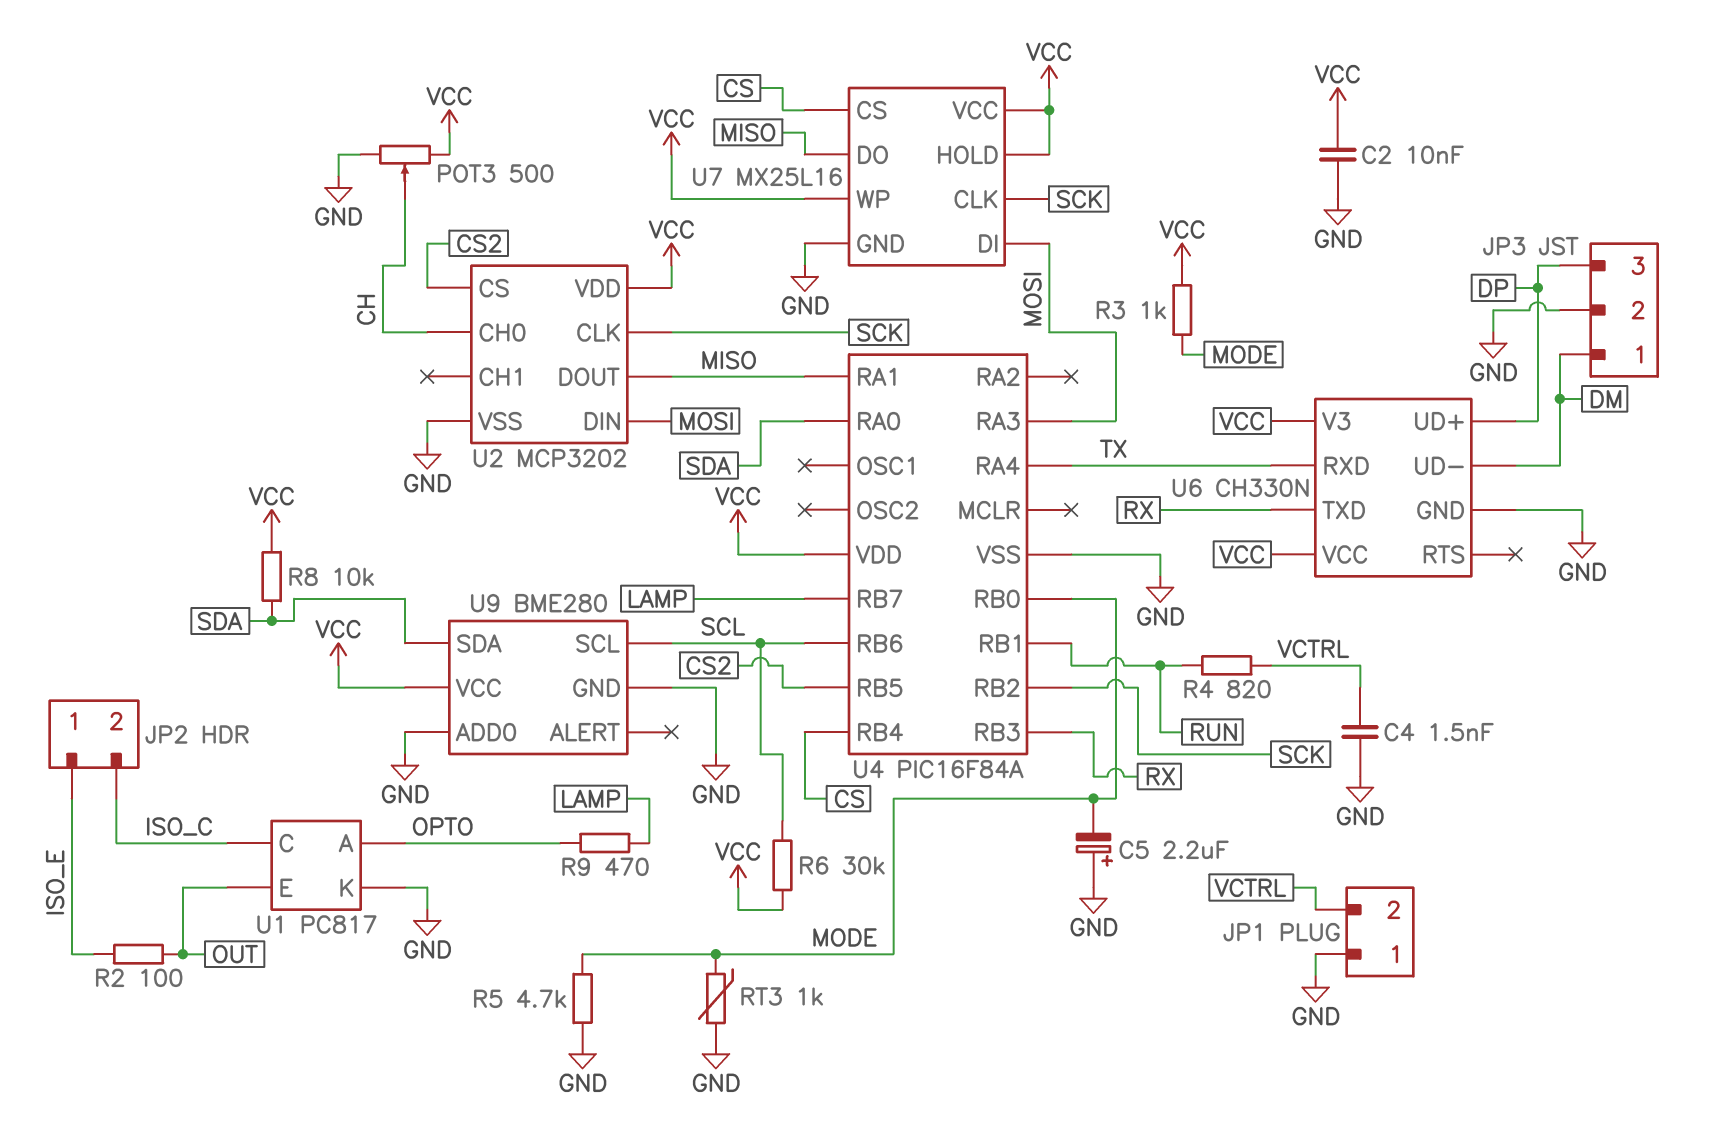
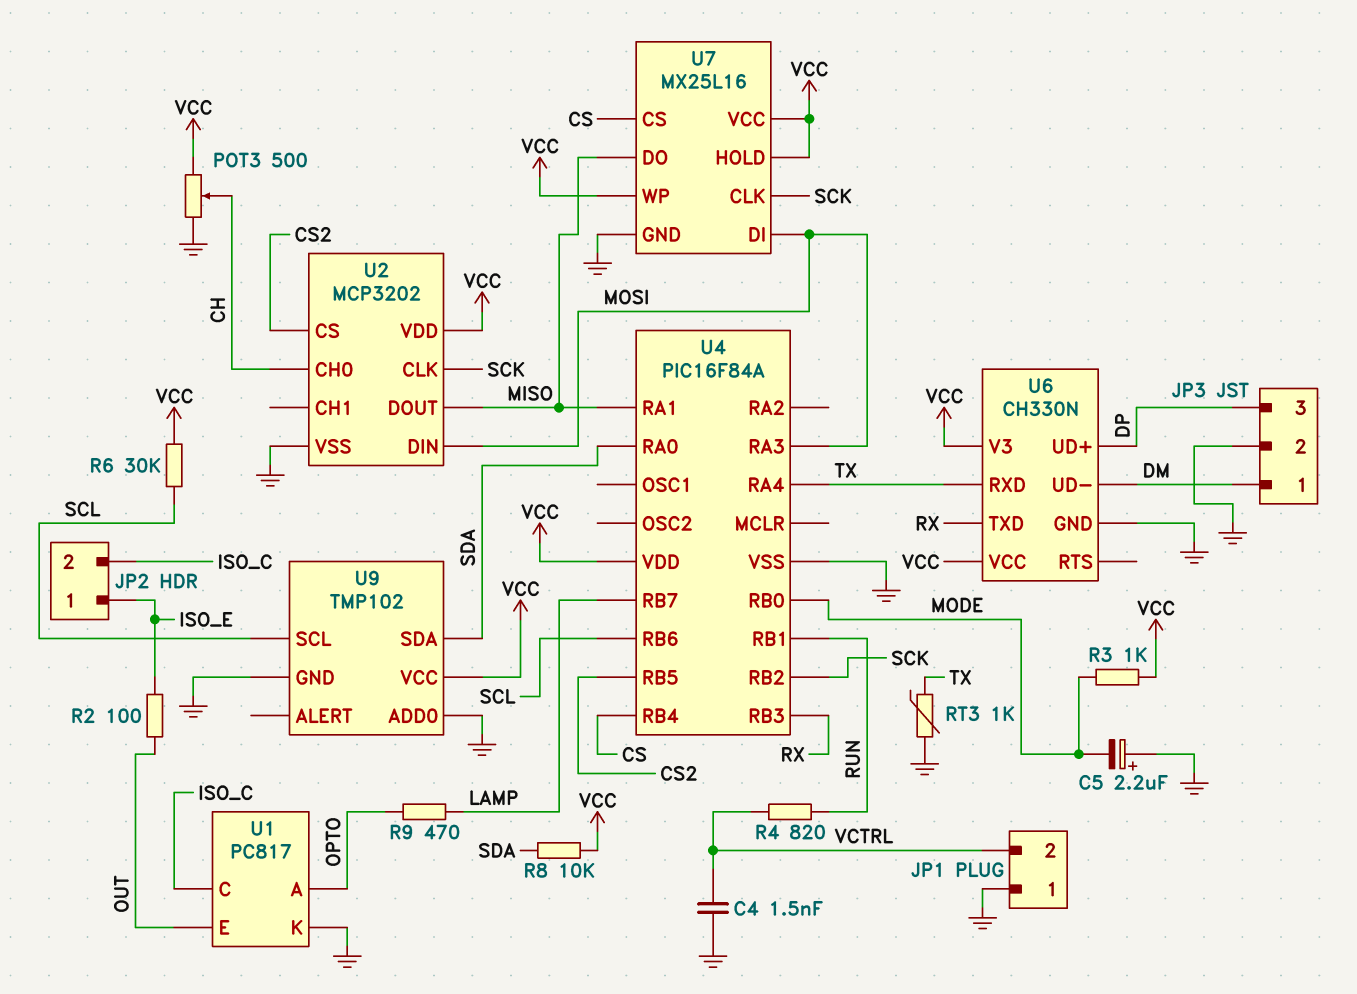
C2: 10nF (GND, VCC) -> none
R5: 4.7k (GND, MODE) -> none
RT3: 1k (GND, MODE) -> 1k (GND, TX)
U9: BME280 -> TMP102

